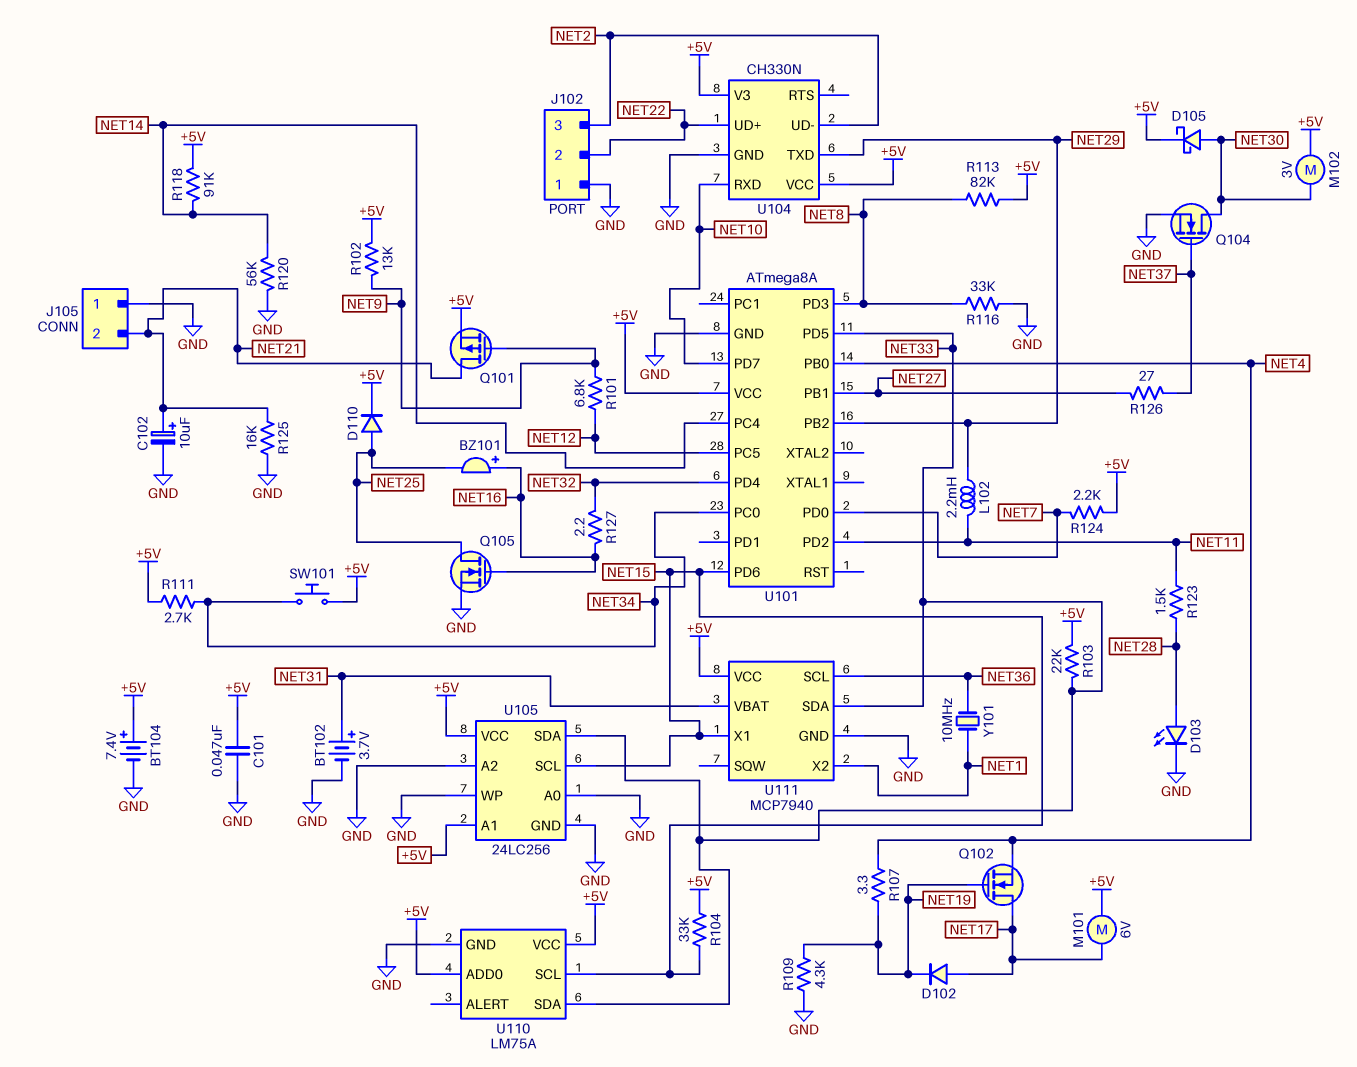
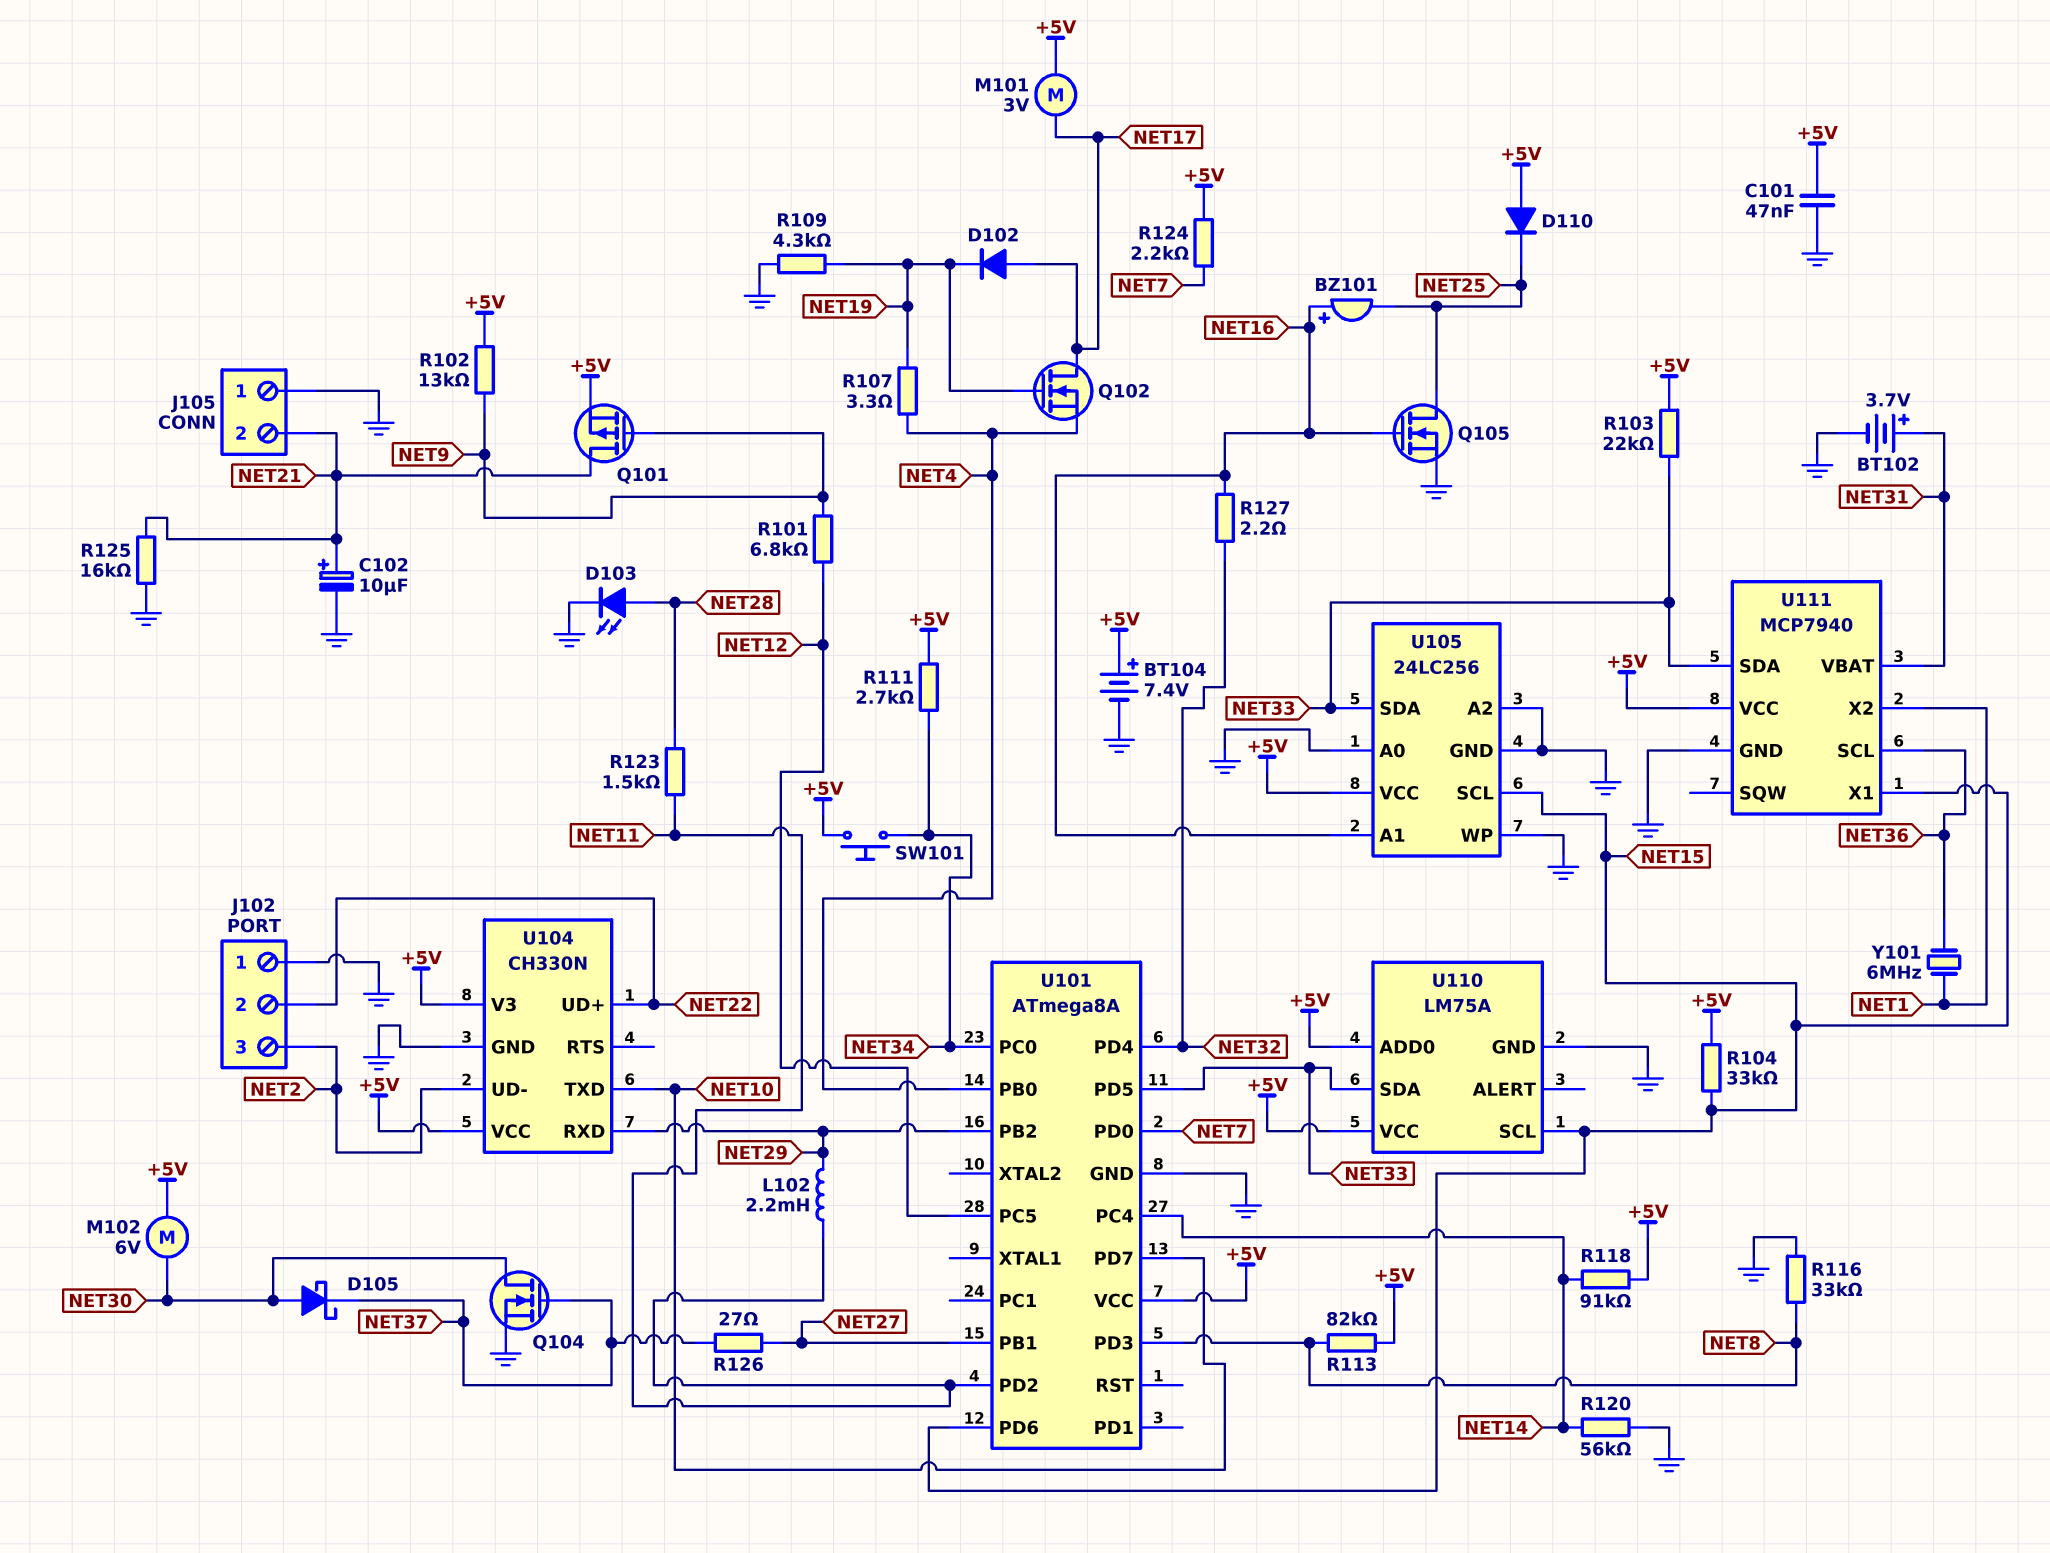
D105: schottky (A NET30, K +5V) -> schottky (A NET30, K NET37)
D110: diode (A NET25, K +5V) -> diode (A +5V, K NET25)
M101: motor 6V (+5V, NET17) -> motor 3V (+5V, NET17)
M102: motor 3V (+5V, NET30) -> motor 6V (+5V, NET30)
U104 pin RXD: NET10 -> NET29
U104 pin TXD: NET29 -> NET10
U105 pin A1: +5V -> NET16
Y101: 10MHz (NET1, NET36) -> 6MHz (NET1, NET36)

